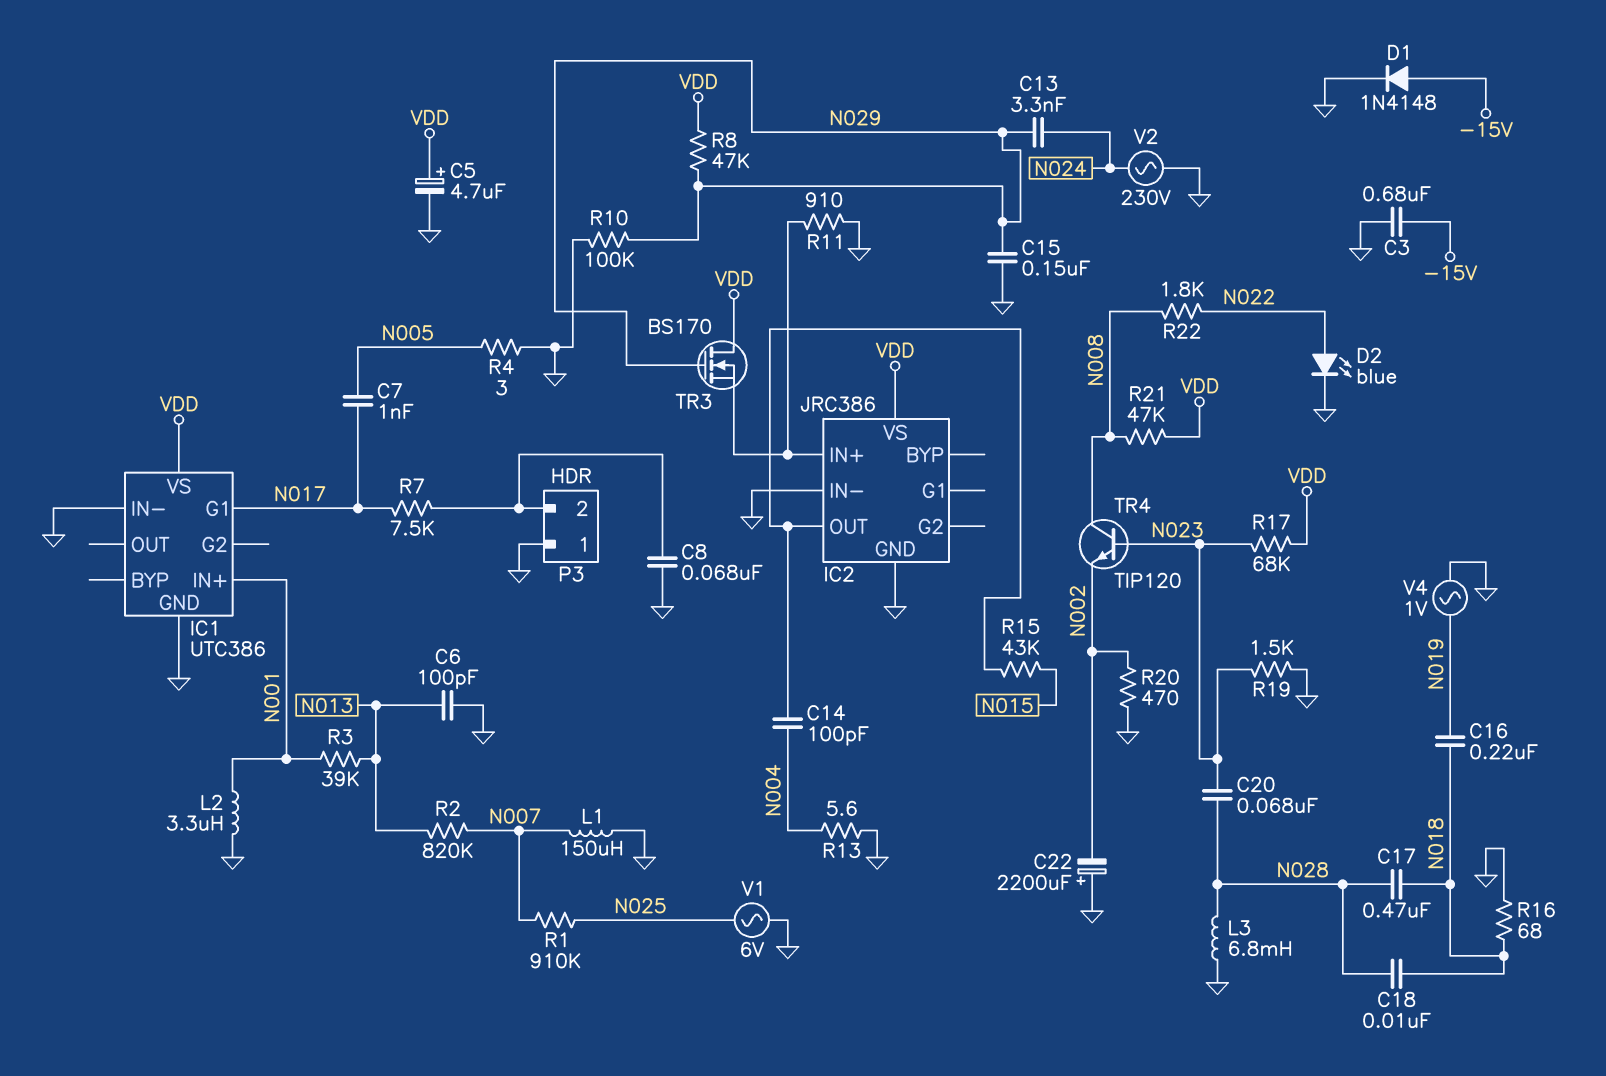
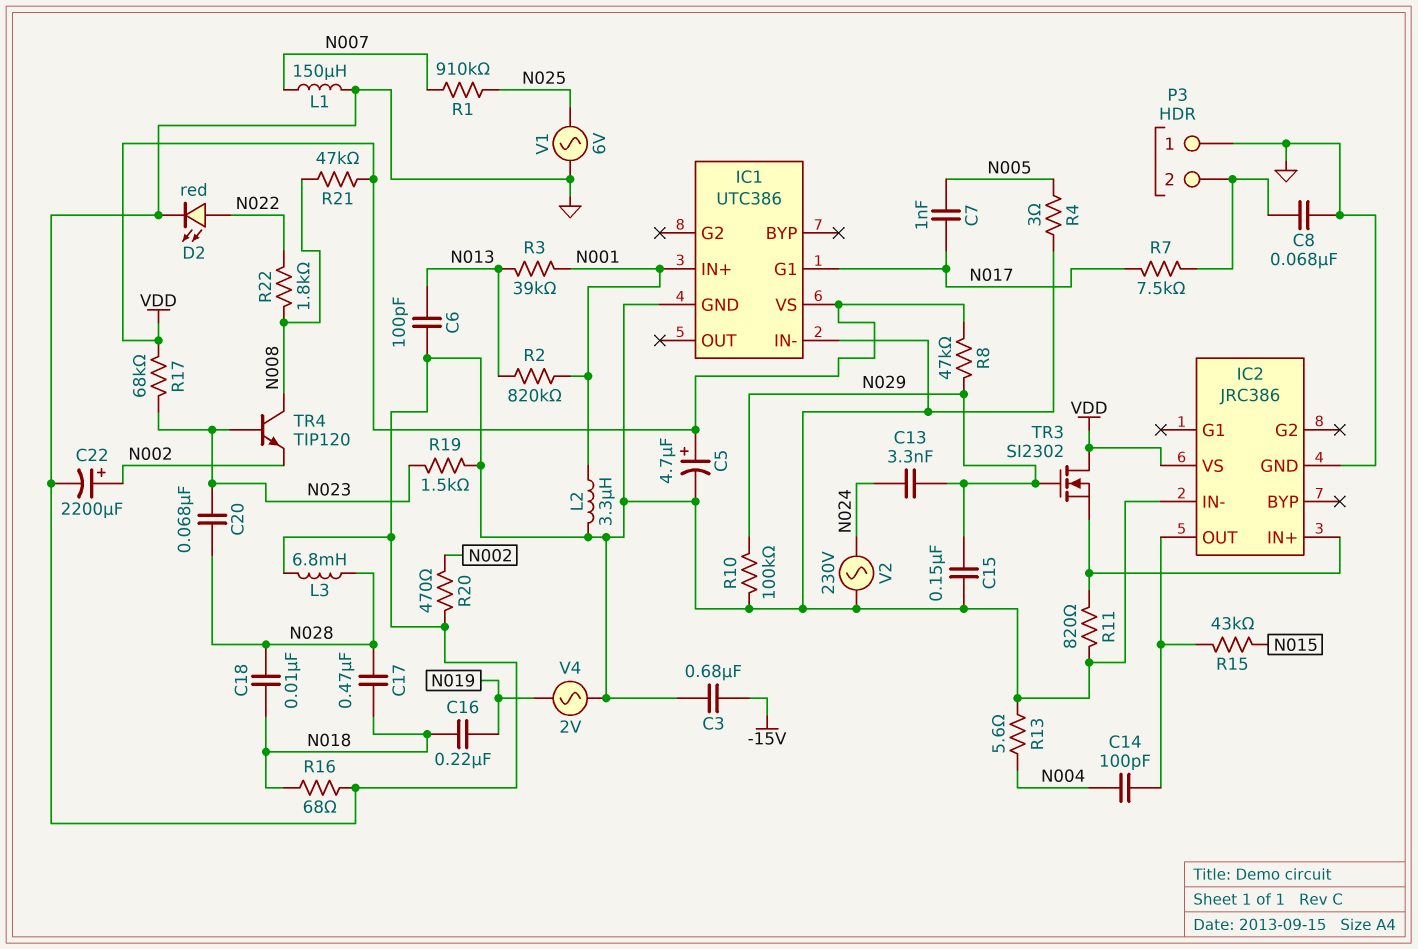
C22: 2200uF (plus GND, minus N002) -> 2200uF (plus N002, minus GND)
D1: diode 1N4148 (A -15V, K GND) -> none
D2: LED blue (A N022, K GND) -> LED red (A N022, K GND)
R2: 820k (N007, N013) -> 820k (N001, N013)
R11: 910 (GND, IC2/IN+) -> 820 (GND, IC2/IN+)
TR3: NMOS BS170 (G N029, D VDD, S IC2/IN+) -> NMOS SI2302 (G N029, D VDD, S IC2/IN+)
V4: AC 1V (GND, N019) -> AC 2V (GND, N019)

